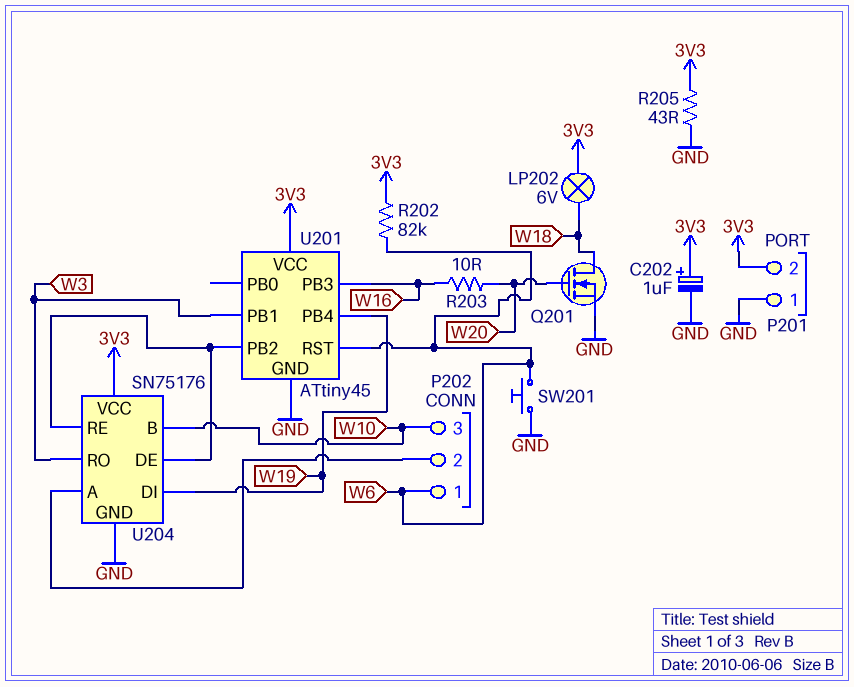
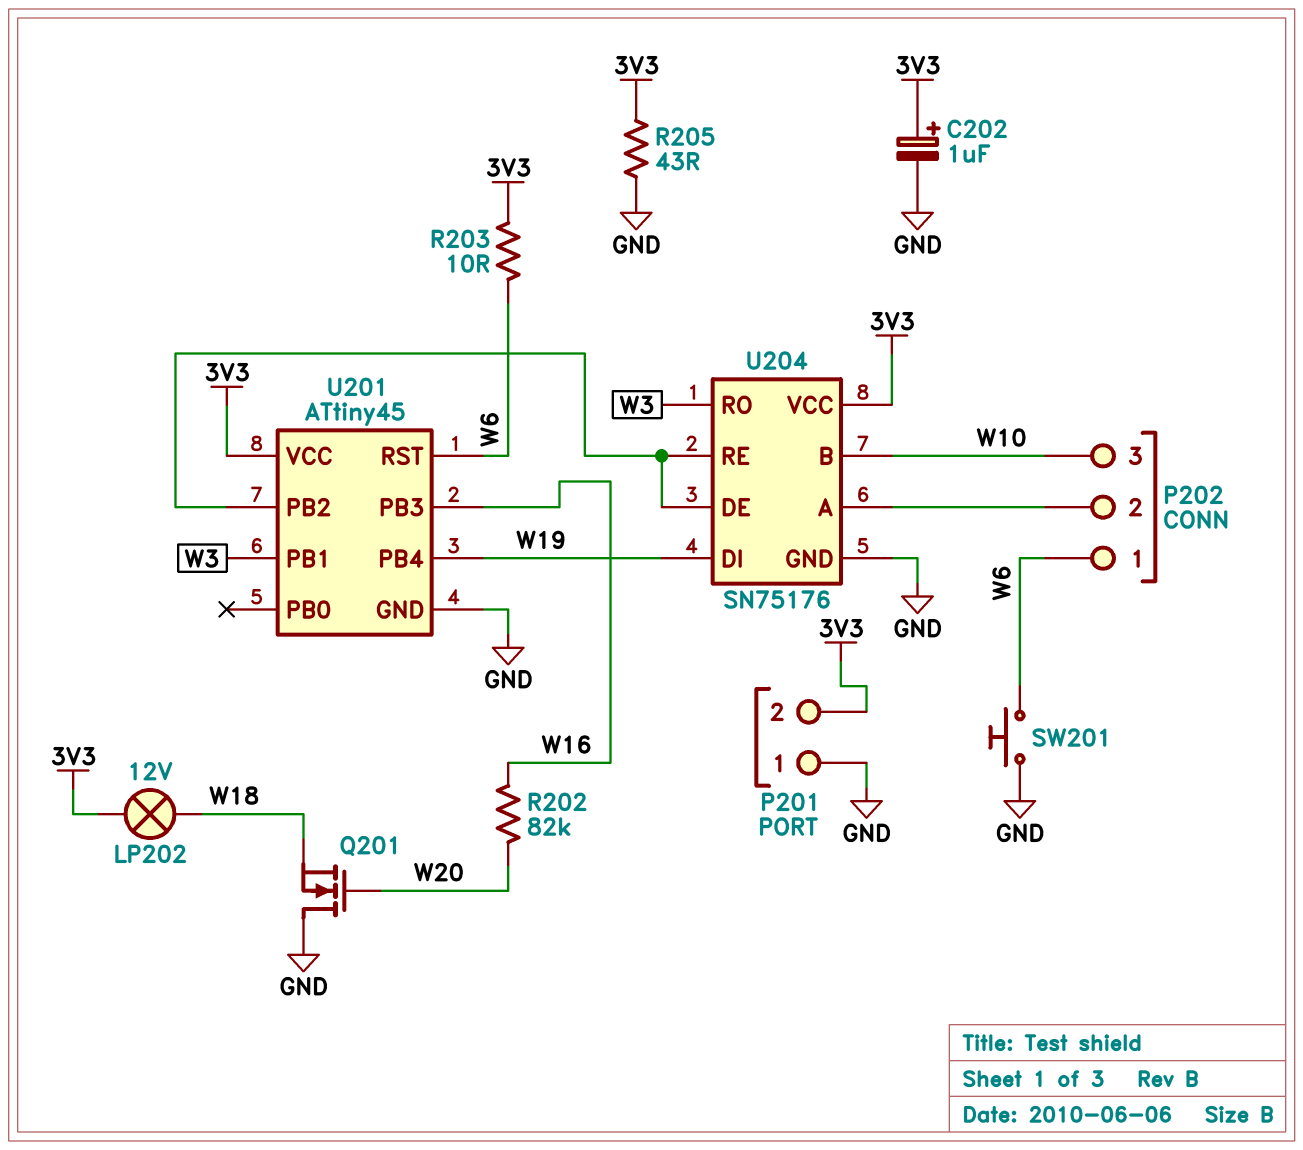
LP202: lamp 6V (3V3, W18) -> lamp 12V (3V3, W18)
Q201: NMOS (G W20, D W18, S GND) -> NMOS (G W20, D GND, S W18)
R202: 82k (3V3, W6) -> 82k (W16, W20)
R203: 10 (W16, W20) -> 10 (3V3, W6)

